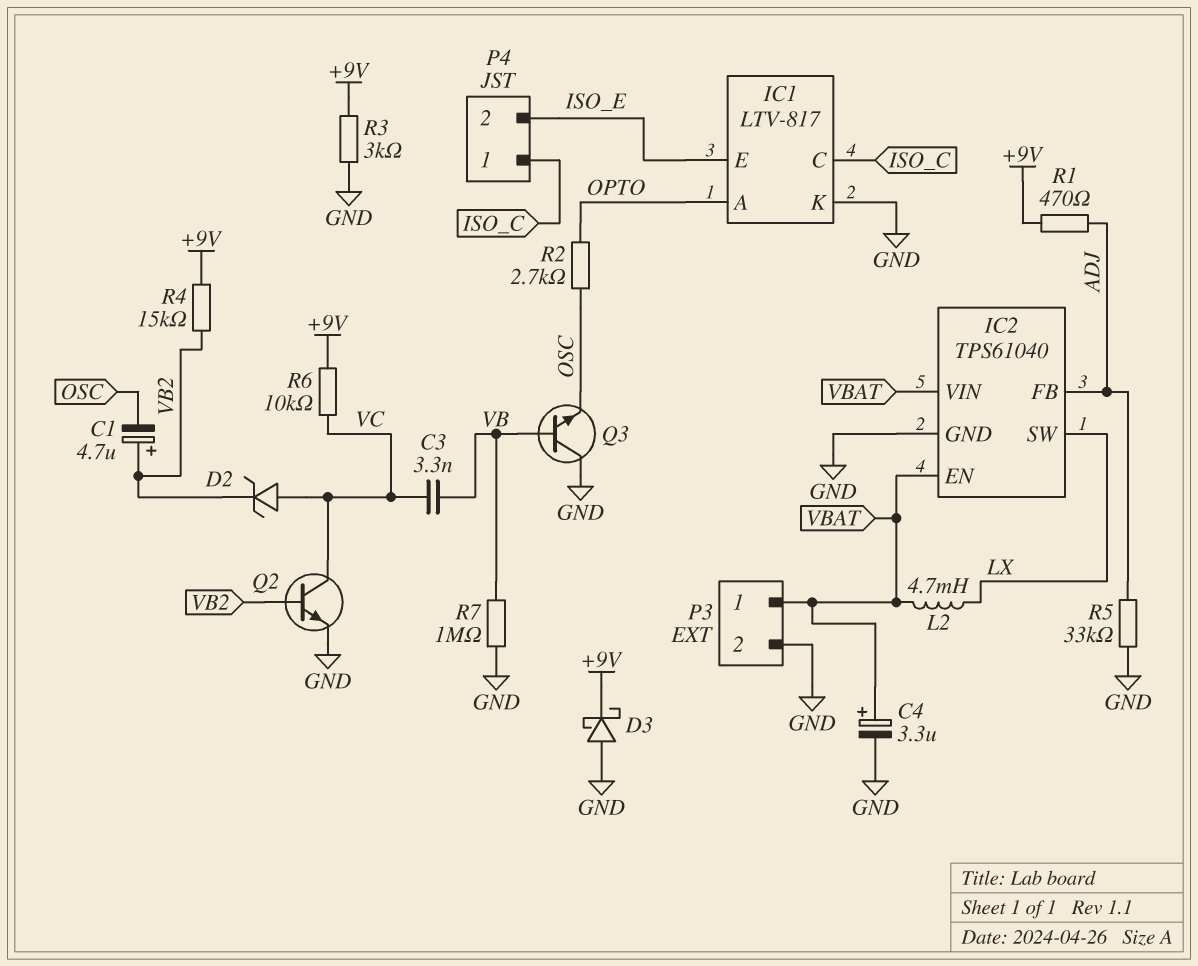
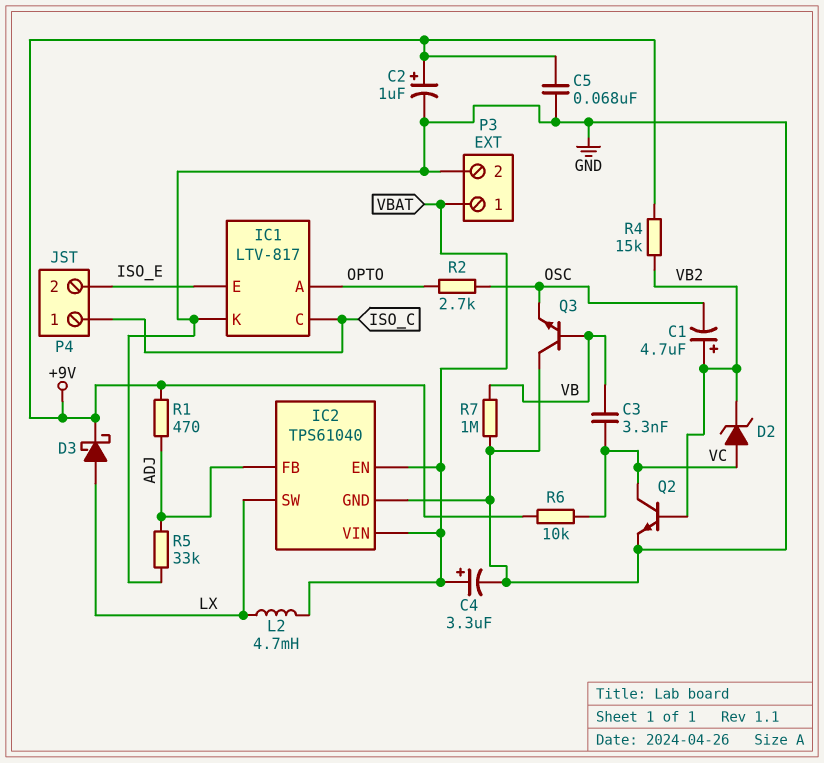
C2: none -> 1uF (plus +9V, minus GND)
C5: none -> 68nF (+9V, GND)
D3: schottky (A GND, K +9V) -> schottky (A LX, K +9V)
R3: 3k (+9V, GND) -> none

